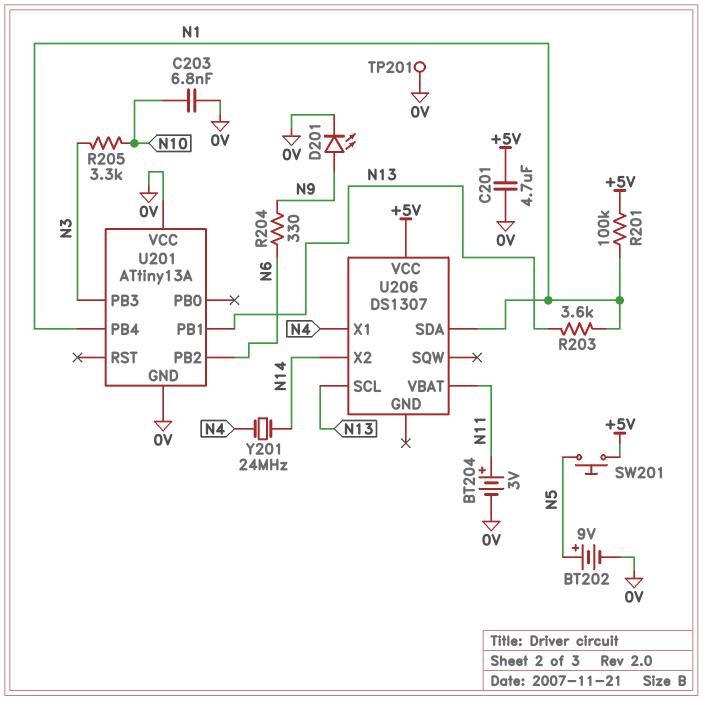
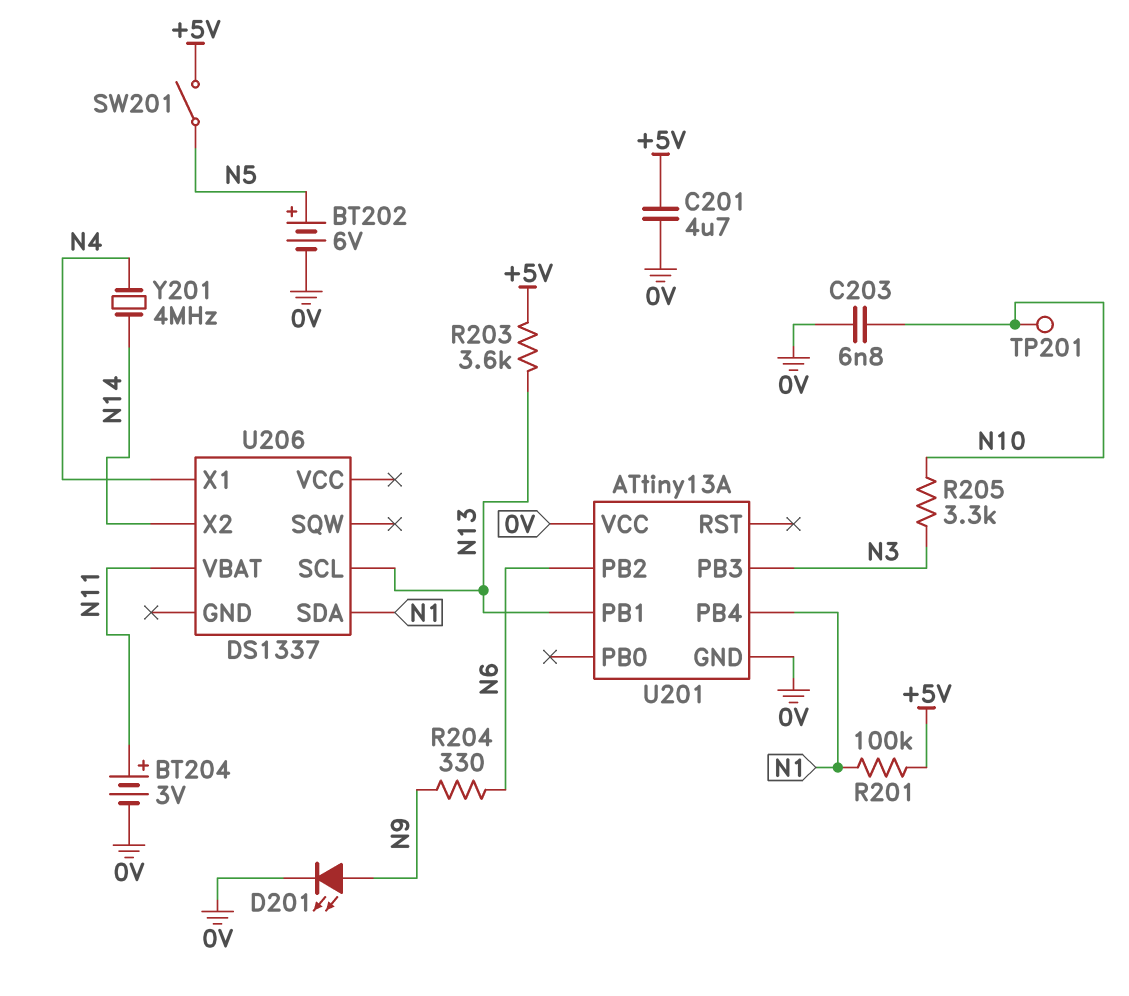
BT202: 9V (plus N5, minus 0V) -> 6V (plus N5, minus 0V)
R203: 3.6k (N1, N13) -> 3.6k (+5V, N13)
SW201: button (+5V, N5) -> switch (+5V, N5)
TP201: test point (0V) -> test point (N10)
U206: DS1307 -> DS1337
U206 pin VCC: +5V -> none
Y201: 24MHz (N4, N14) -> 4MHz (N4, N14)

